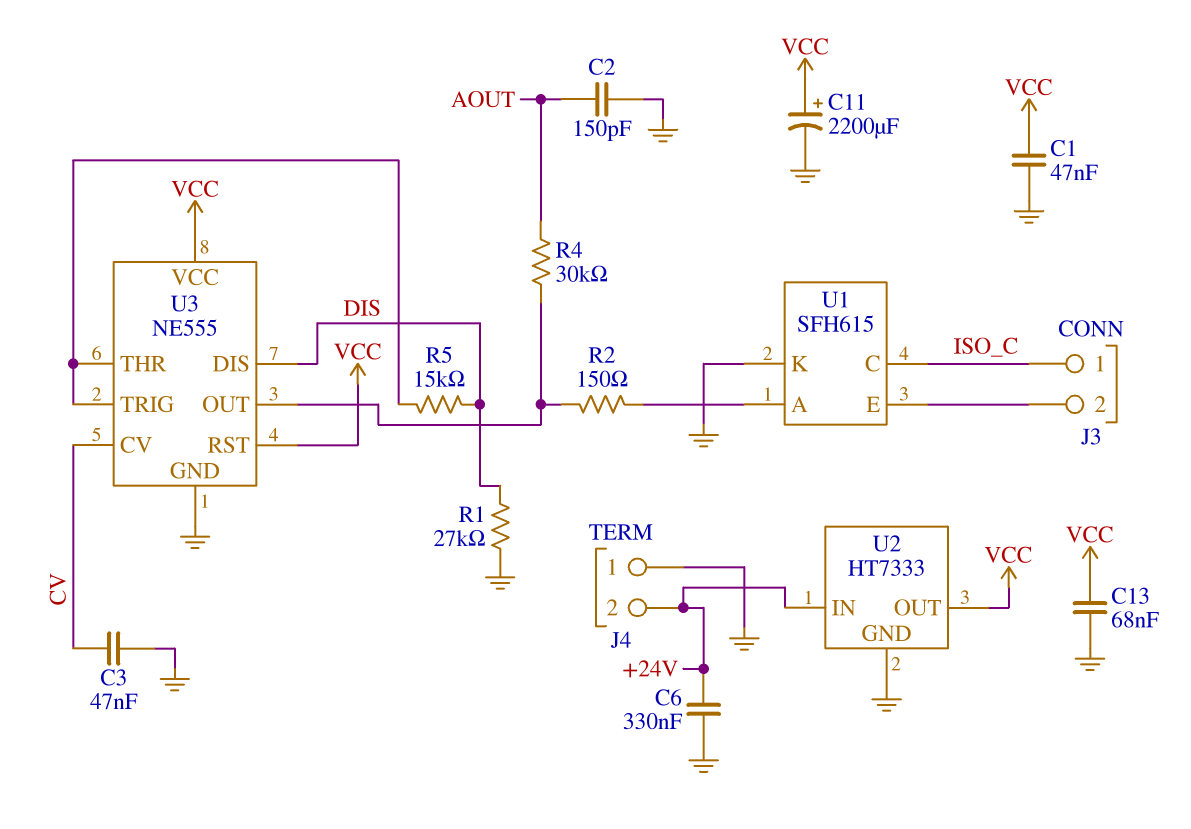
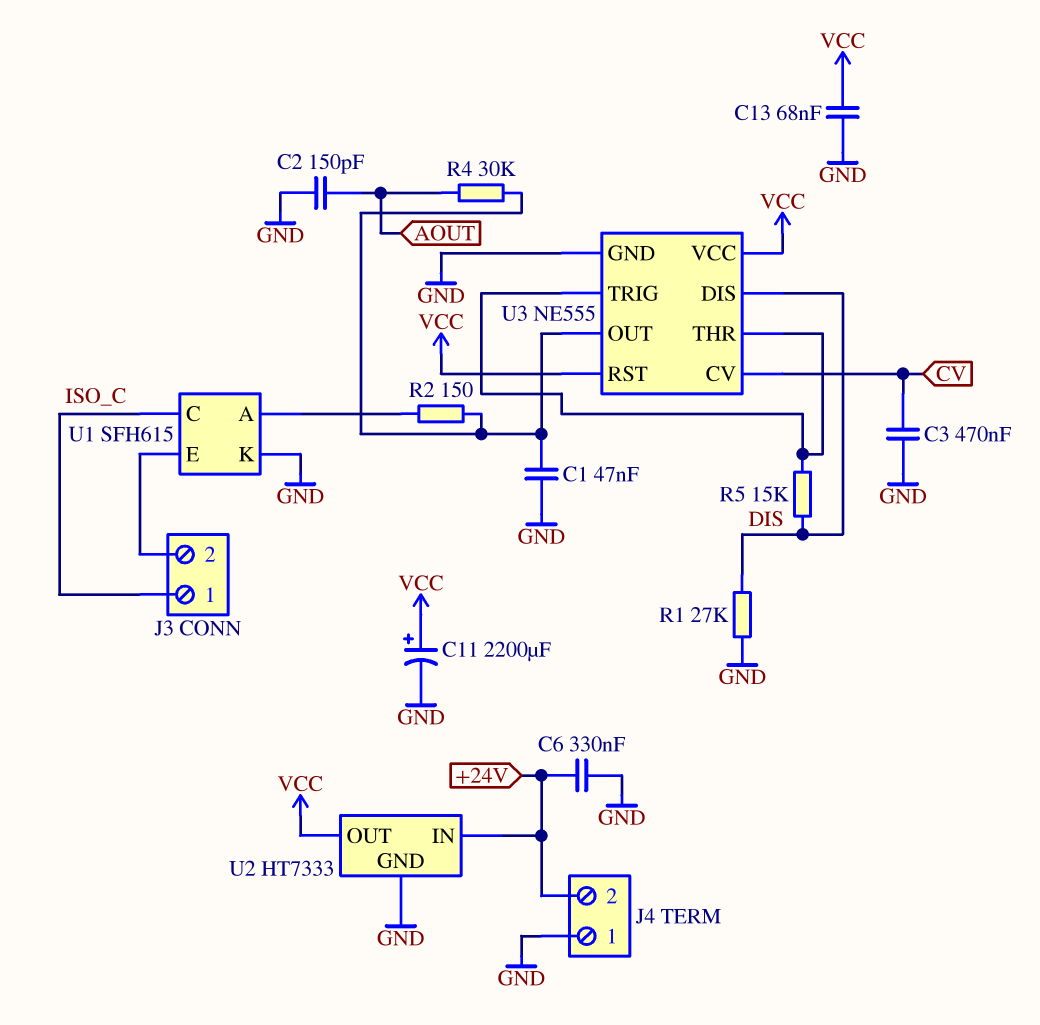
C1: 47nF (GND, VCC) -> 47nF (GND, U3/OUT)
C3: 47nF (CV, GND) -> 470nF (CV, GND)

